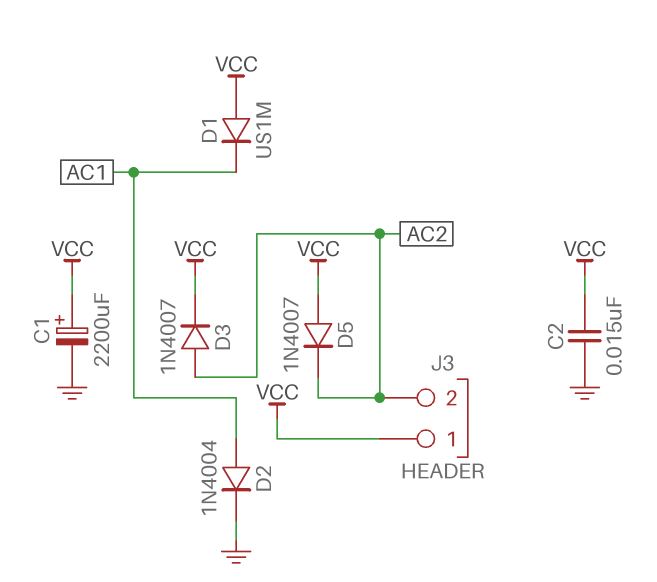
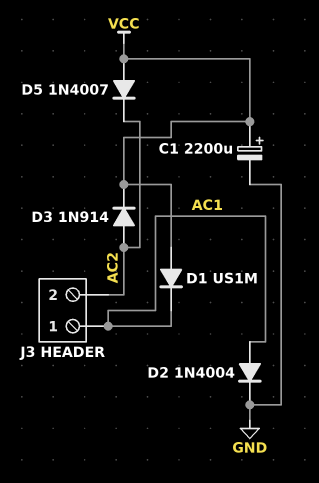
C2: 15nF (GND, VCC) -> none
D3: diode 1N4007 (A AC2, K VCC) -> diode 1N914 (A AC2, K VCC)
J3 pin 1: VCC -> AC1

